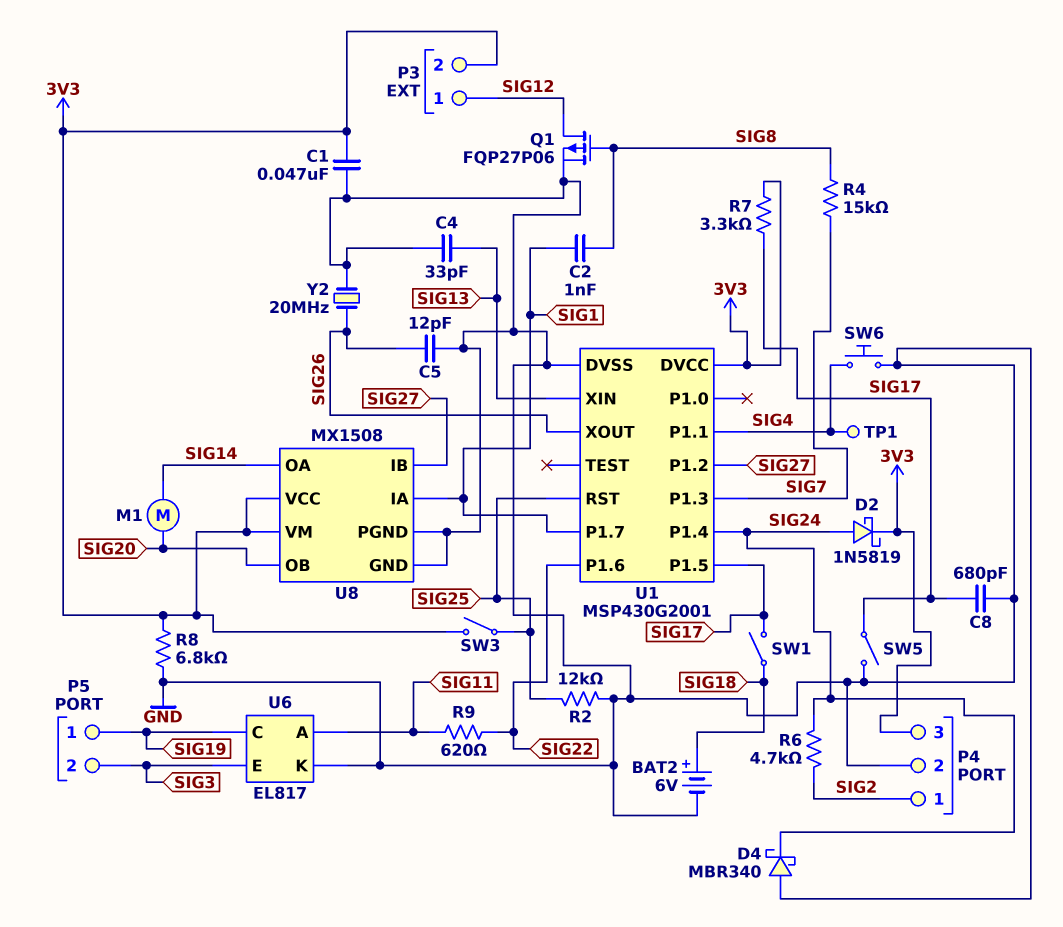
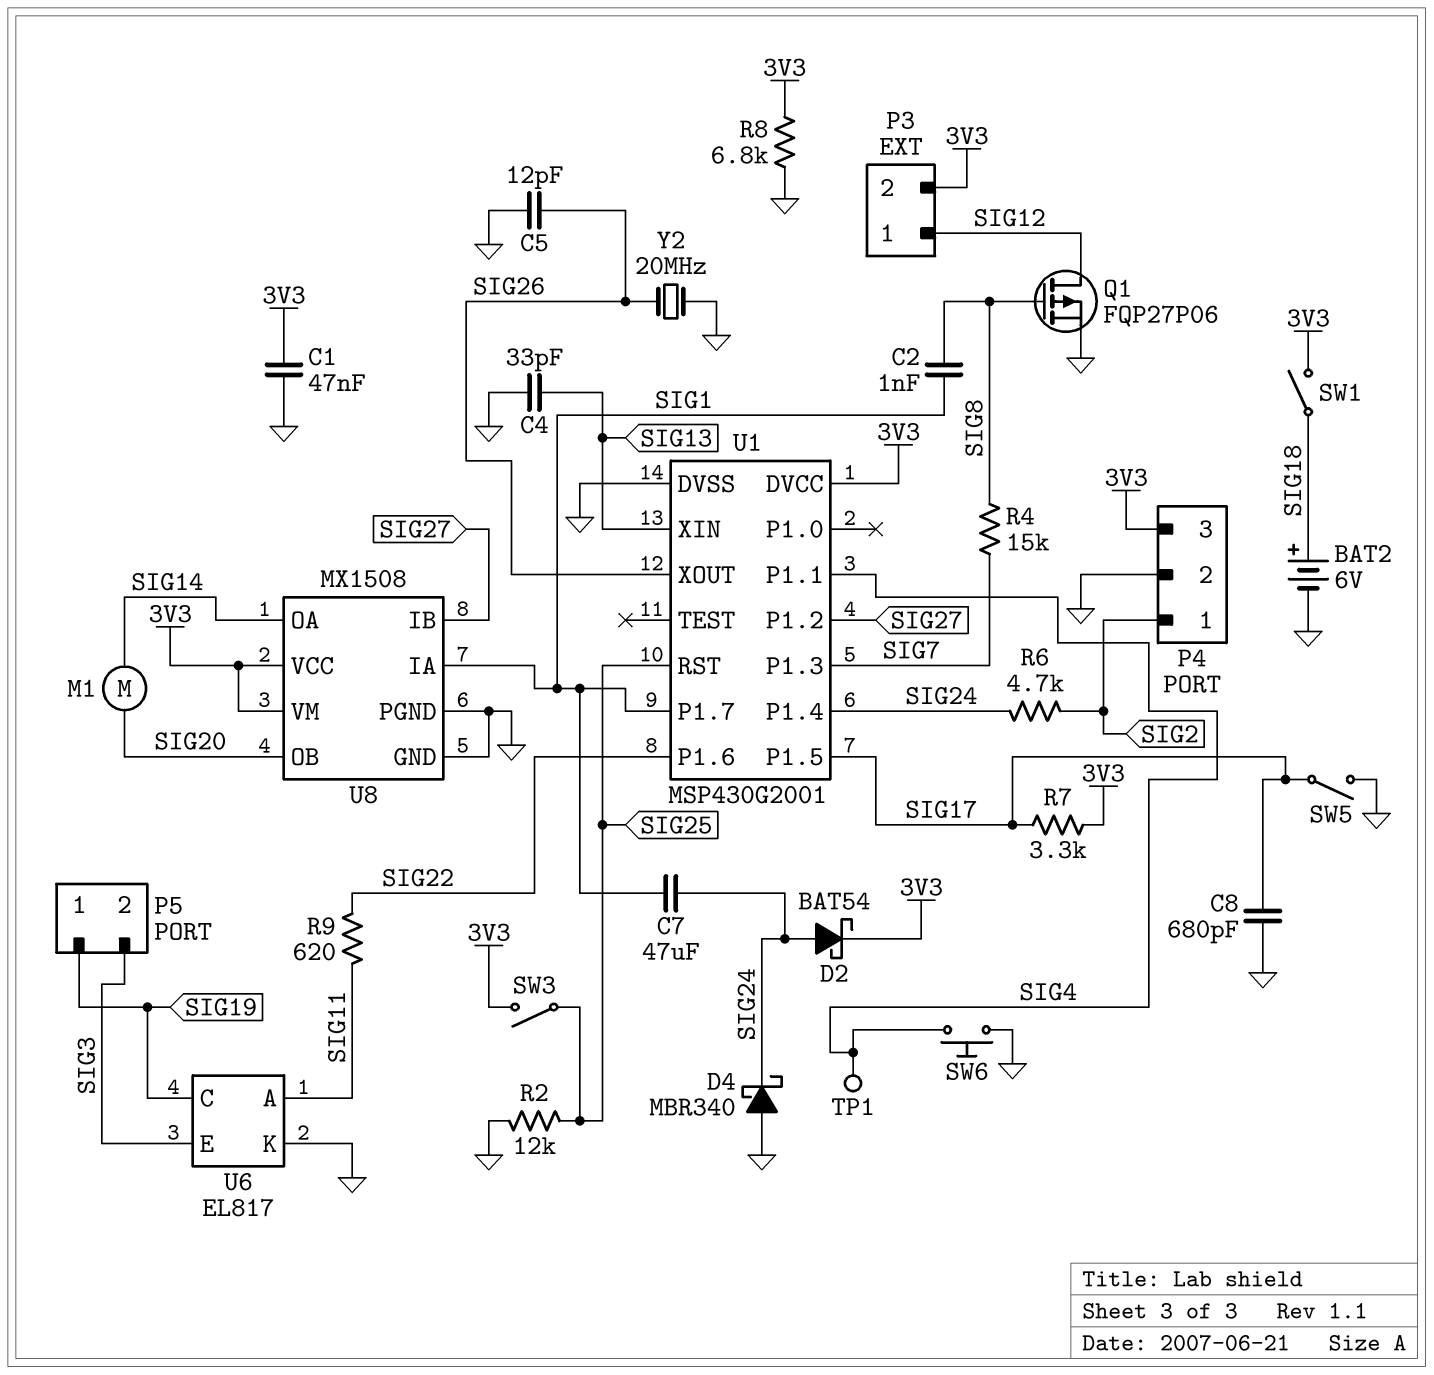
C7: none -> 47uF (SIG1, SIG24)
D2: schottky 1N5819 (A SIG24, K 3V3) -> schottky BAT54 (A SIG24, K 3V3)
SW1: switch (SIG17, SIG18) -> switch (3V3, SIG18)

